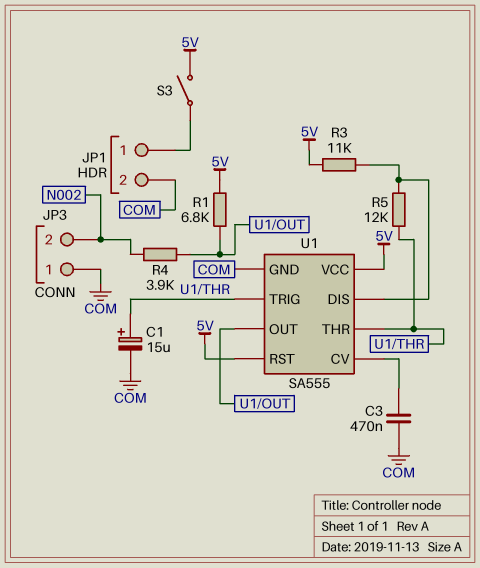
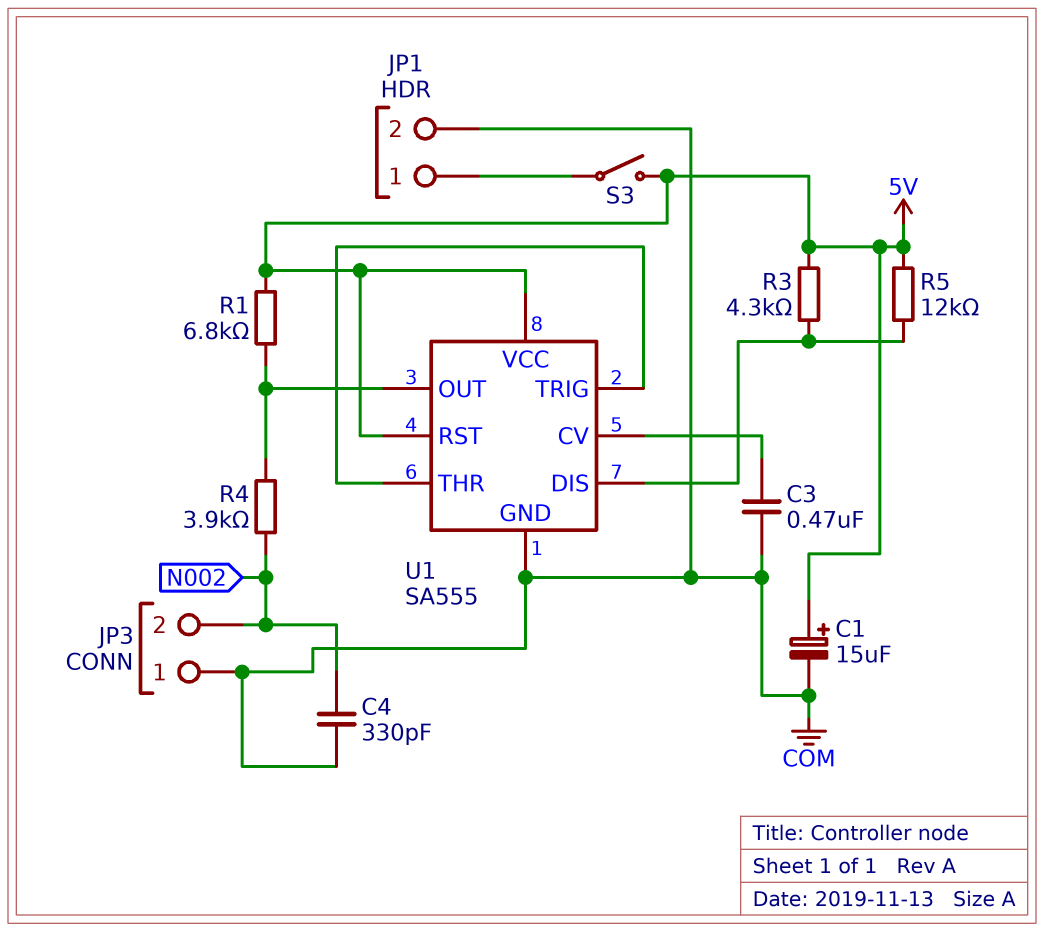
C1: 15uF (plus U1/THR, minus COM) -> 15uF (plus 5V, minus COM)
C4: none -> 330pF (COM, N002)
R3: 11k (5V, U1/DIS) -> 4.3k (5V, U1/DIS)
R5: 12k (U1/DIS, U1/THR) -> 12k (5V, U1/DIS)

